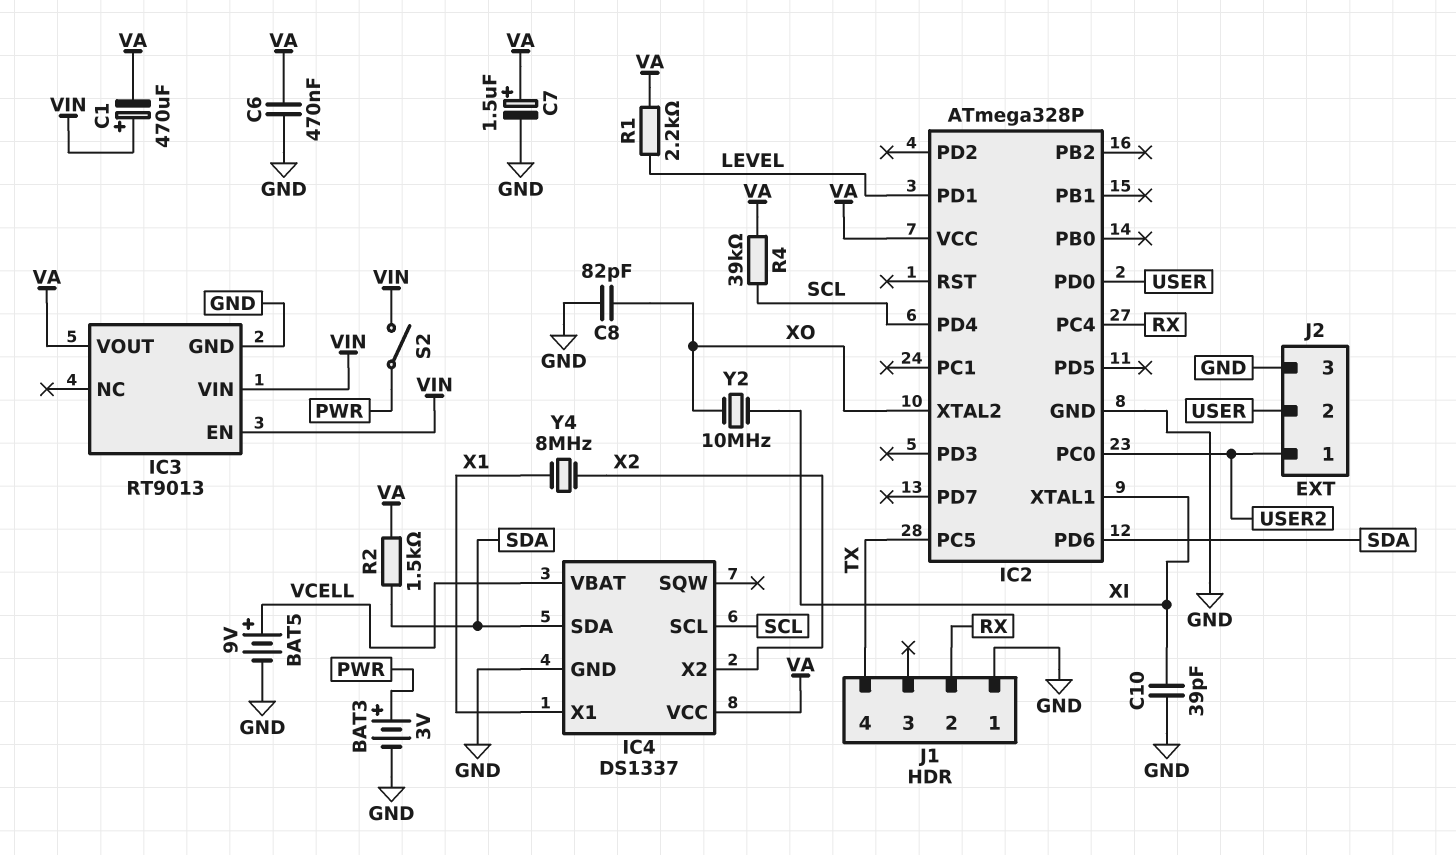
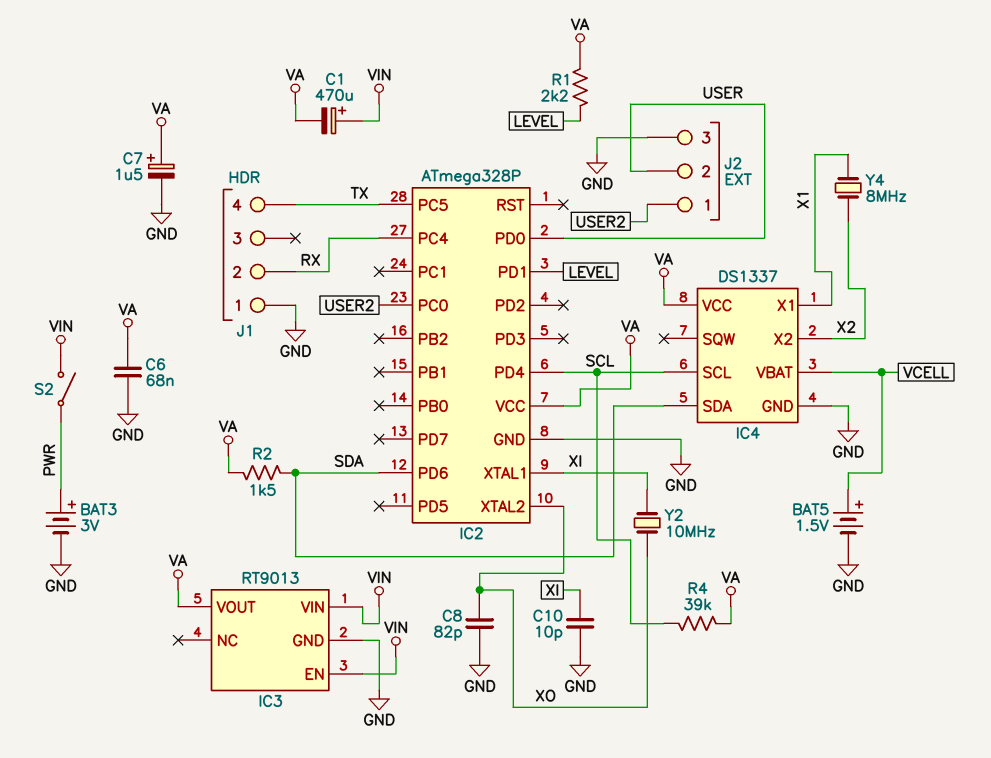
BAT5: 9V (plus VCELL, minus GND) -> 1.5V (plus VCELL, minus GND)
C6: 470nF (GND, VA) -> 68nF (GND, VA)
C10: 39pF (GND, XI) -> 10pF (GND, XI)

